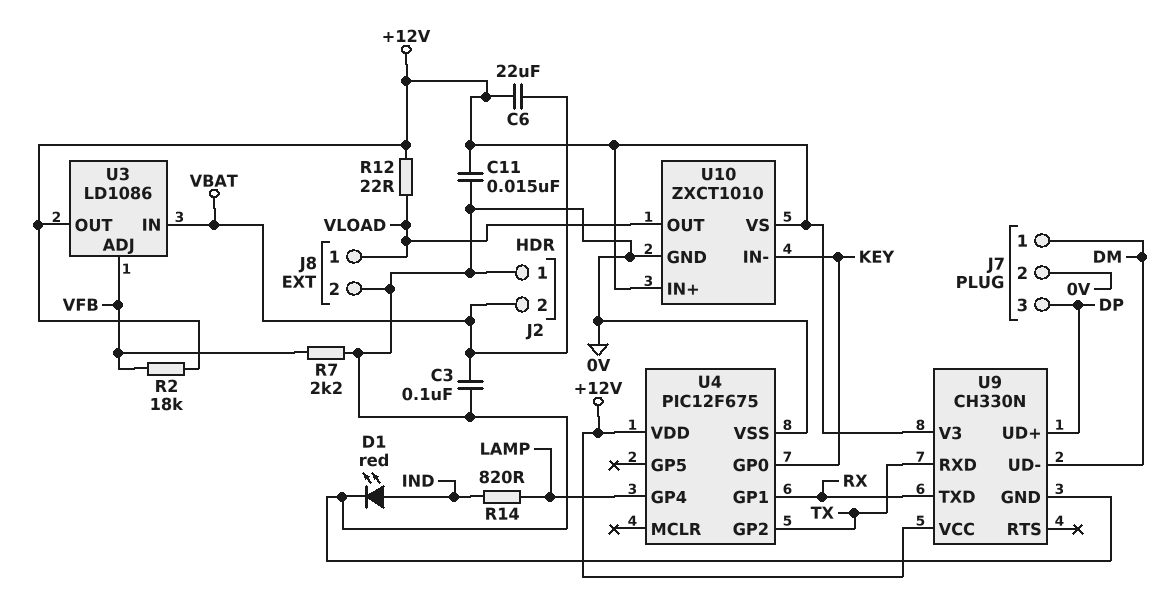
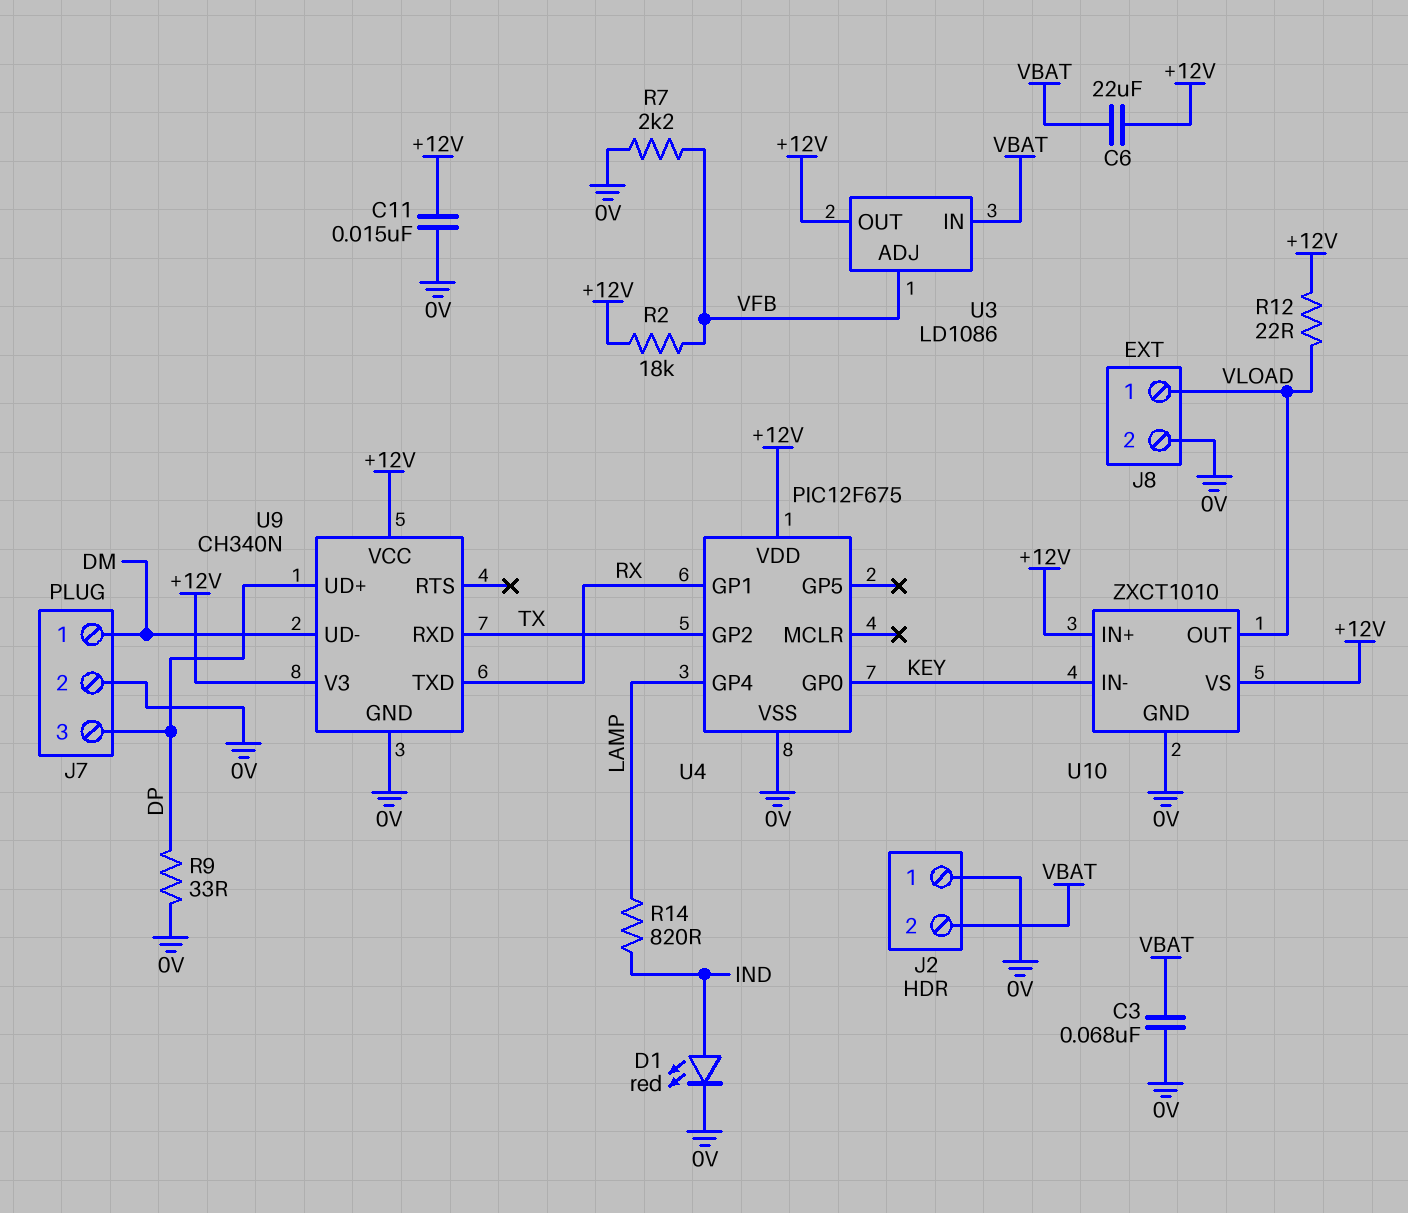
C3: 100nF (0V, VBAT) -> 68nF (0V, VBAT)
R9: none -> 33 (0V, DP)
U9: CH330N -> CH340N

